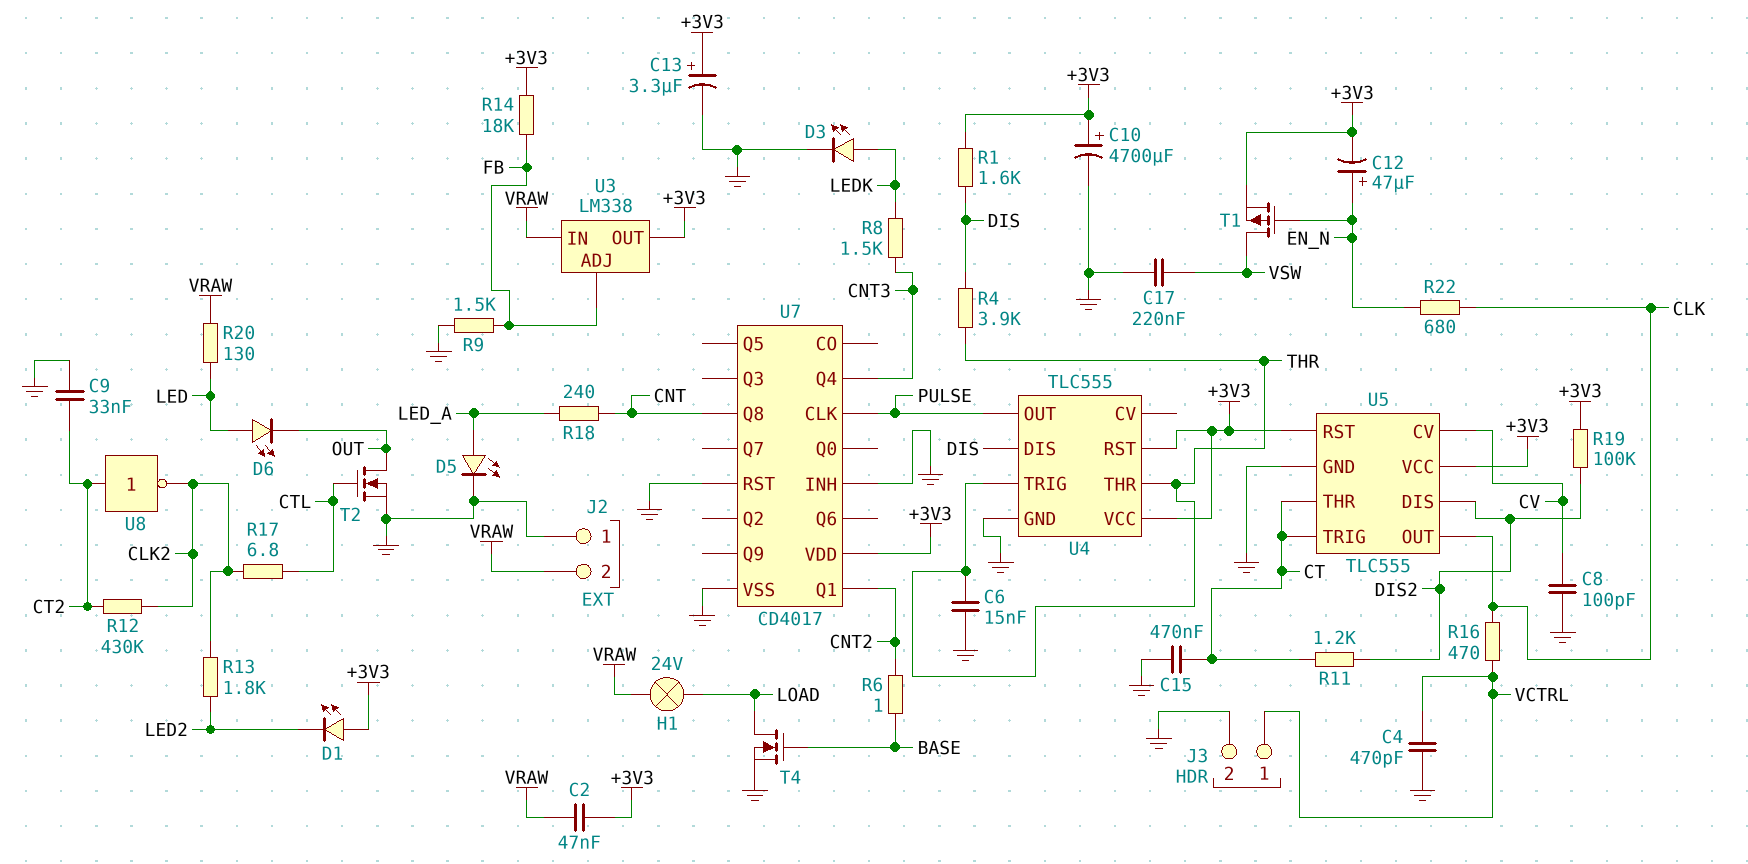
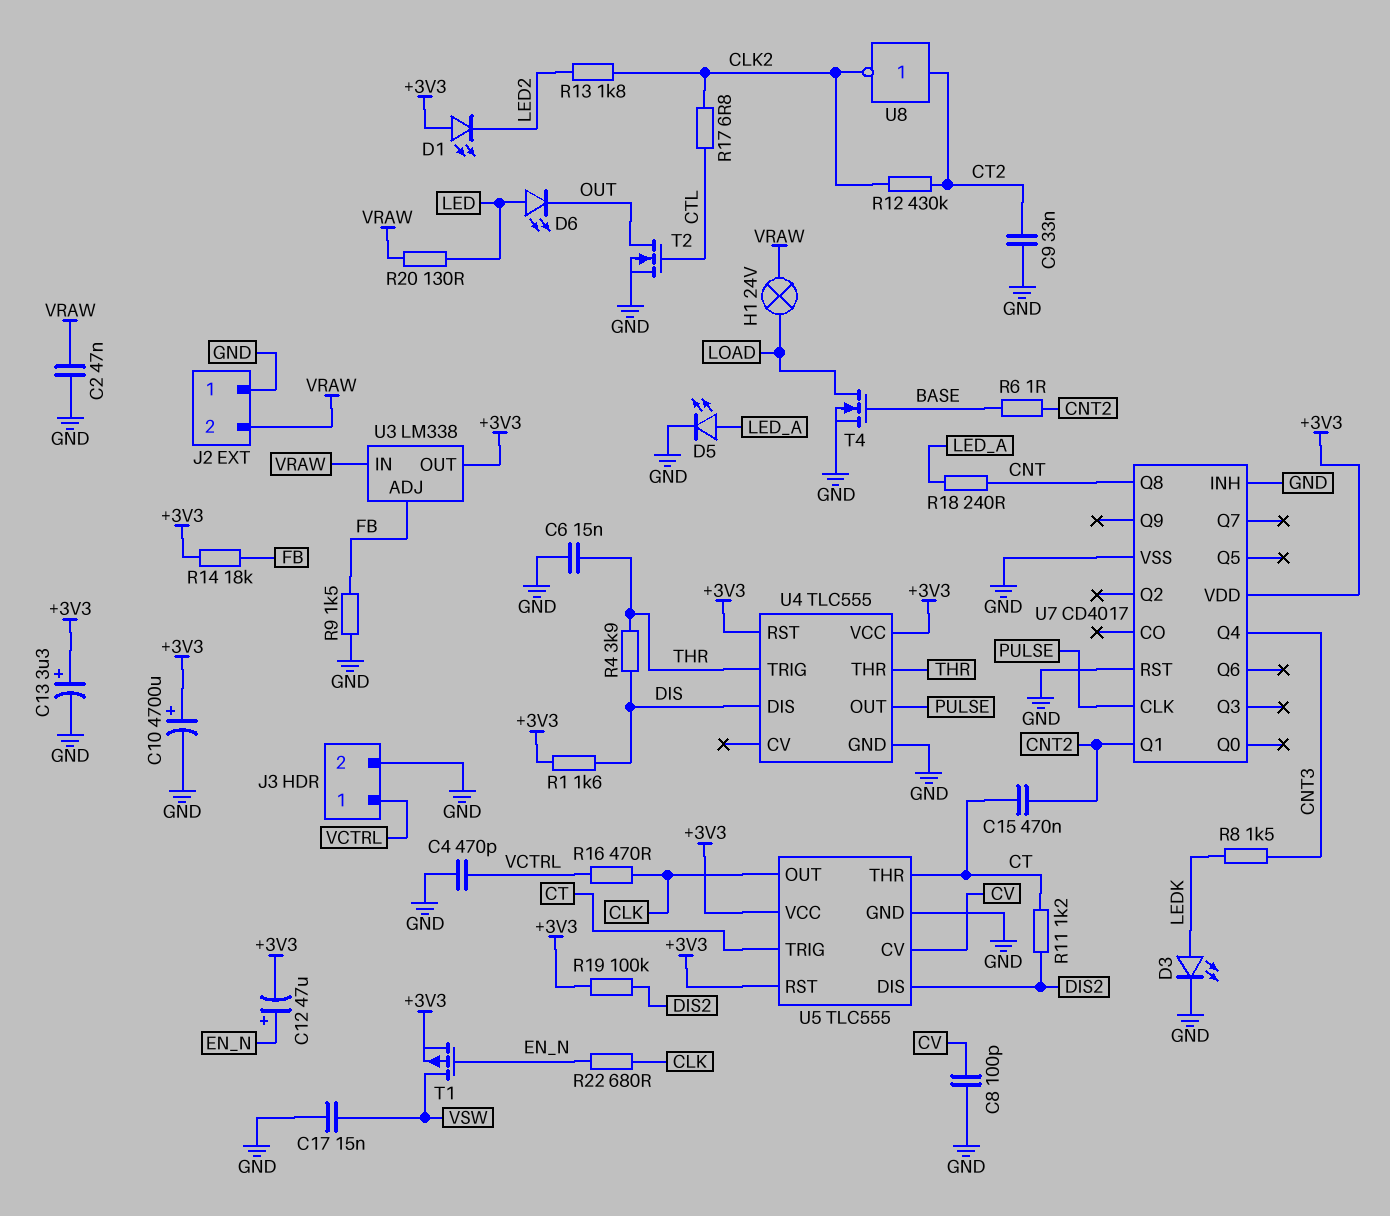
C2: 47nF (+3V3, VRAW) -> 47nF (GND, VRAW)
C15: 470nF (CT, GND) -> 470nF (CNT2, CT)
C17: 220nF (GND, VSW) -> 15nF (GND, VSW)

